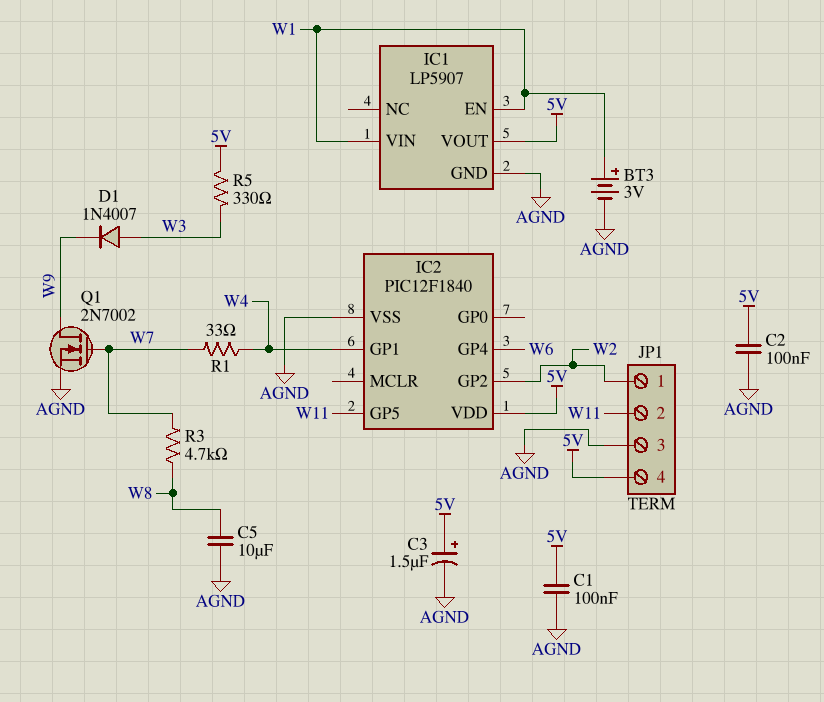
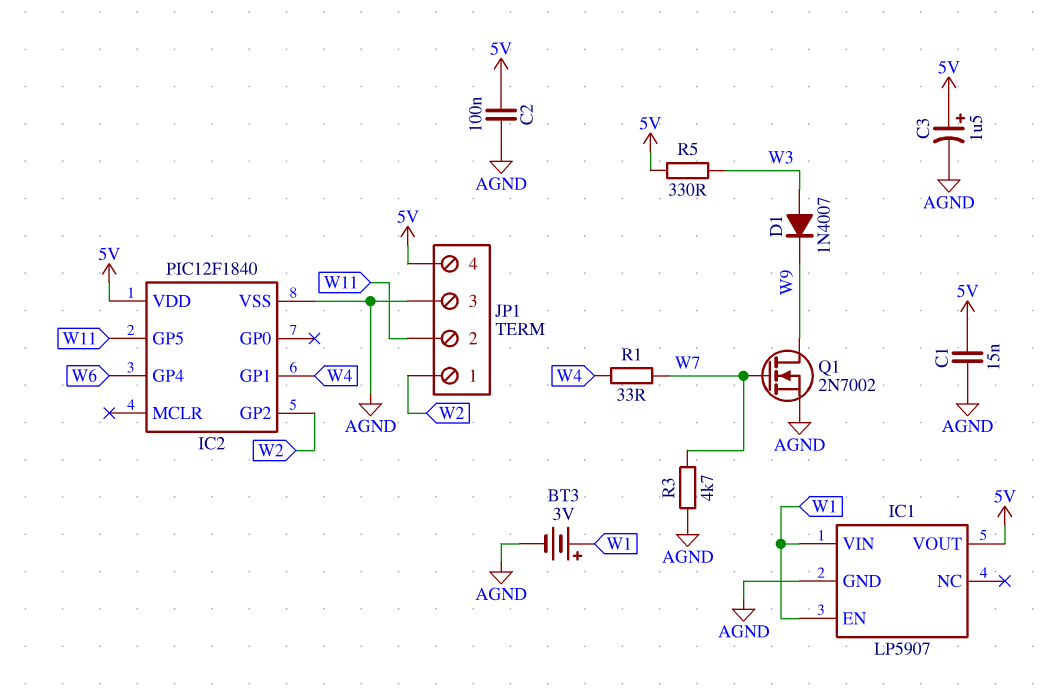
C1: 100nF (5V, AGND) -> 15nF (5V, AGND)
C5: 10uF (AGND, W8) -> none
R3: 4.7k (W7, W8) -> 4.7k (AGND, W7)

